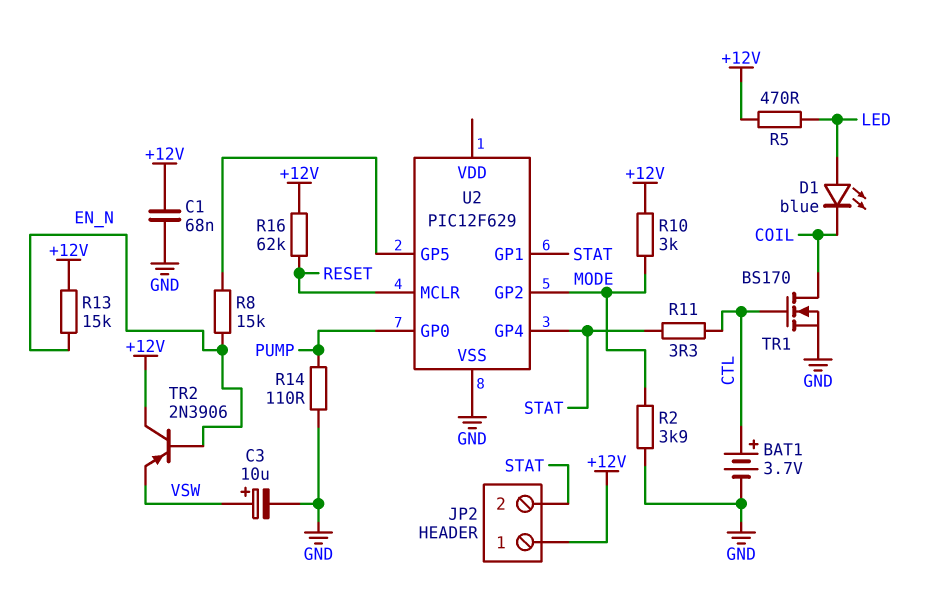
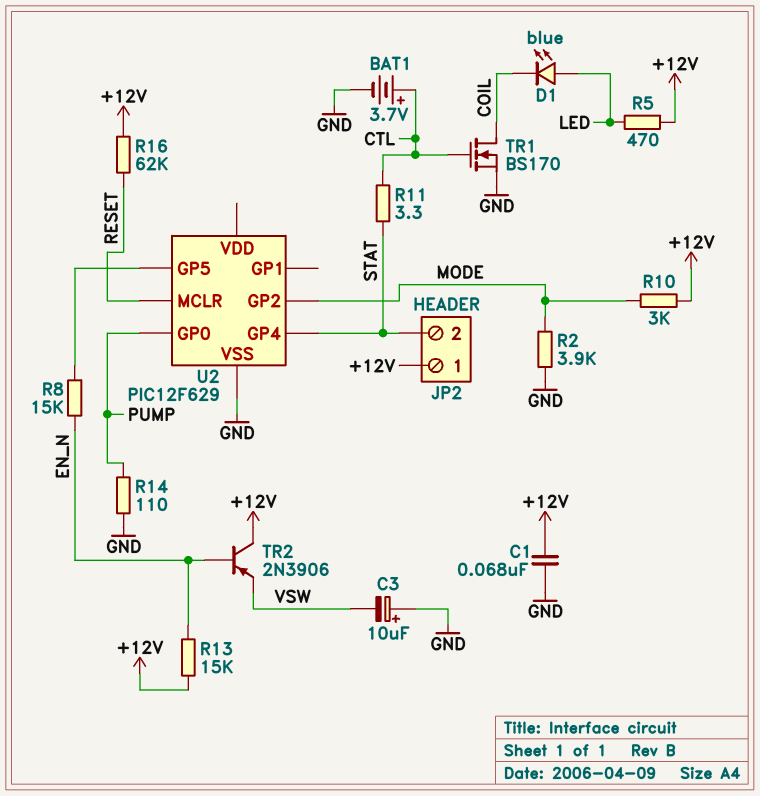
C3: 10uF (plus VSW, minus GND) -> 10uF (plus GND, minus VSW)
U2 pin GP1: STAT -> none

